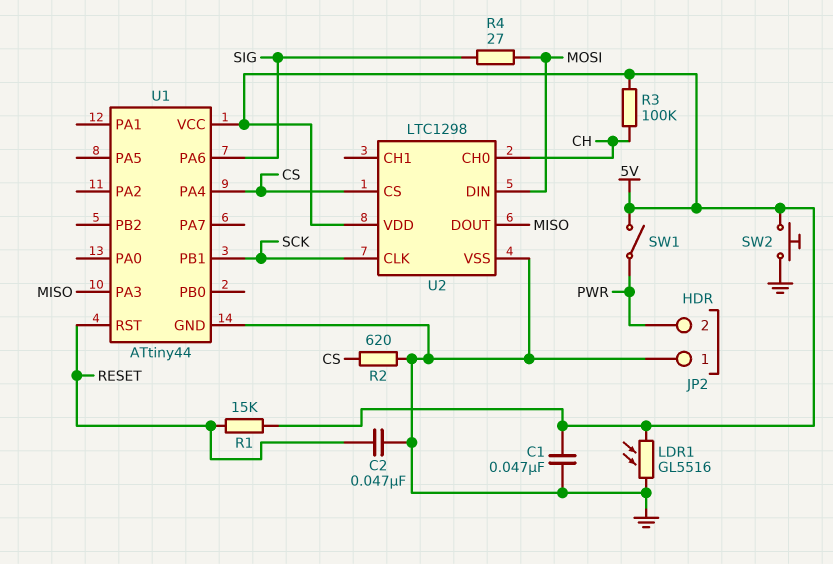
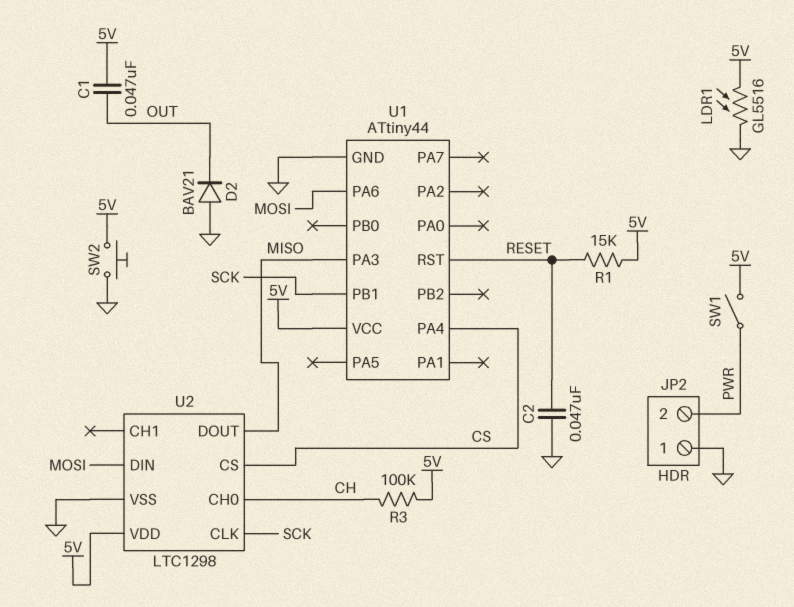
C1: 47nF (5V, GND) -> 47nF (5V, OUT)
D2: none -> diode BAV21 (A GND, K OUT)
R2: 620 (CS, GND) -> none
R4: 27 (MOSI, SIG) -> none
U1 pin PA6: SIG -> MOSI

